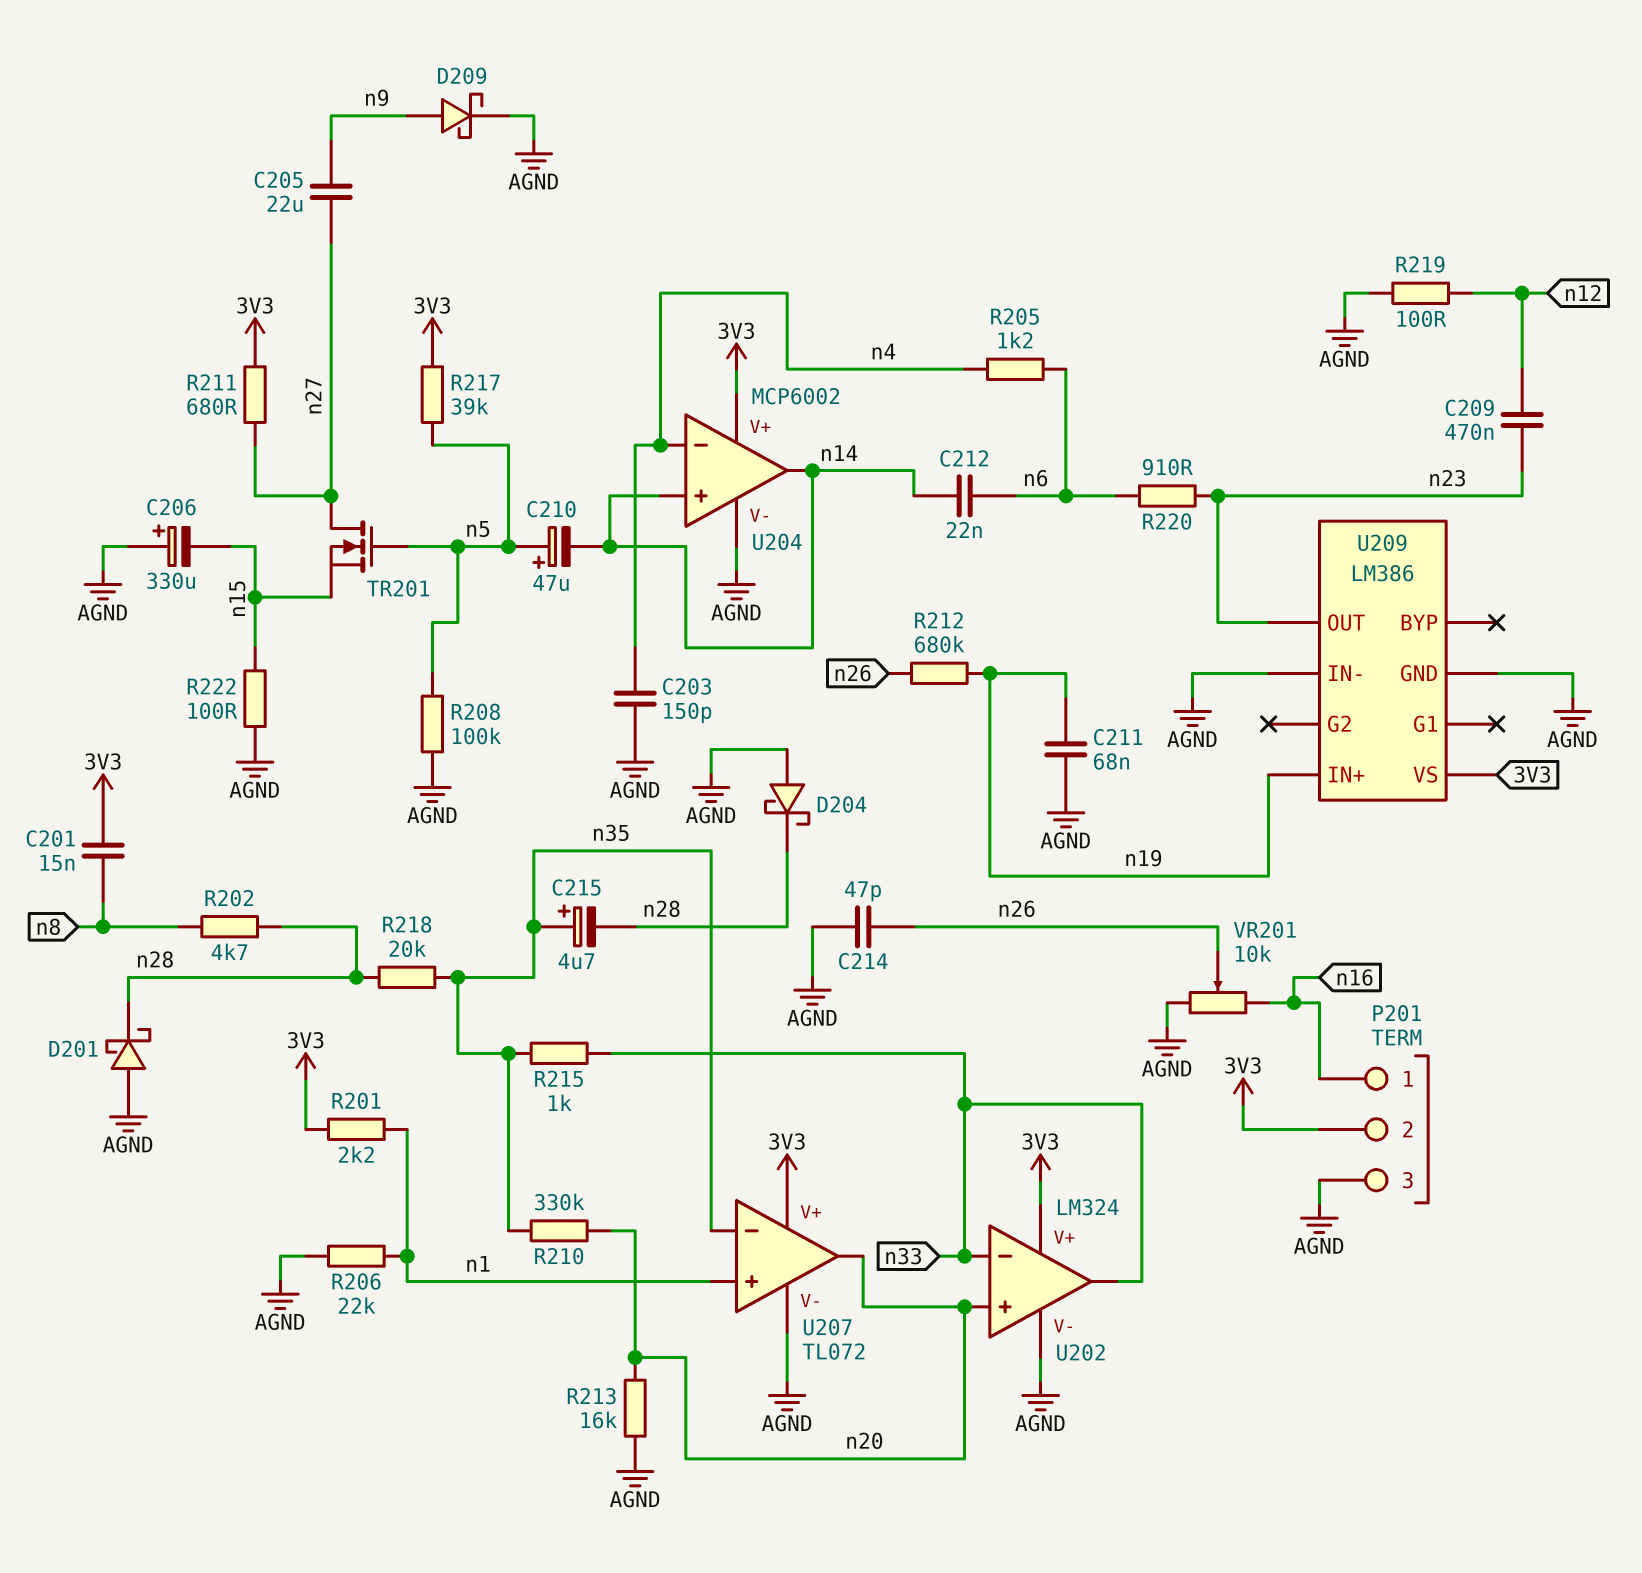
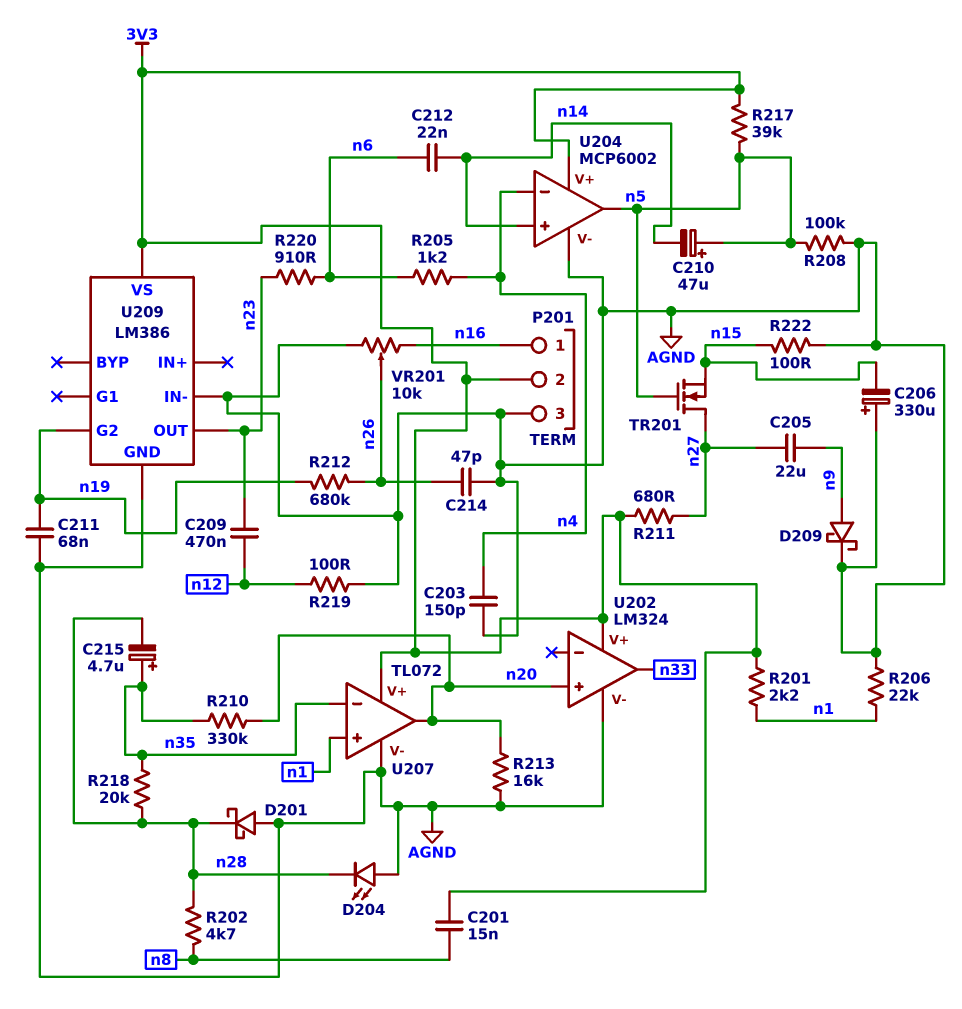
D204: schottky (A AGND, K n28) -> LED (A AGND, K n28)
R215: 1k (n33, n35) -> none
U202 pin in-: n33 -> none
U204 pin out: n14 -> n5
U209 pin G2: none -> n19
U209 pin IN+: n19 -> none

